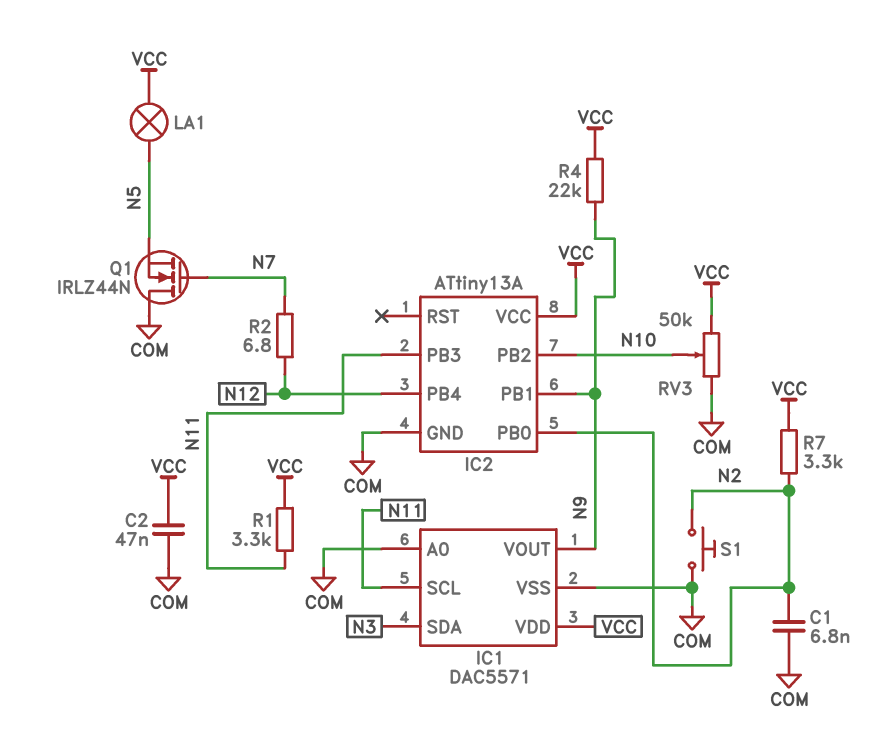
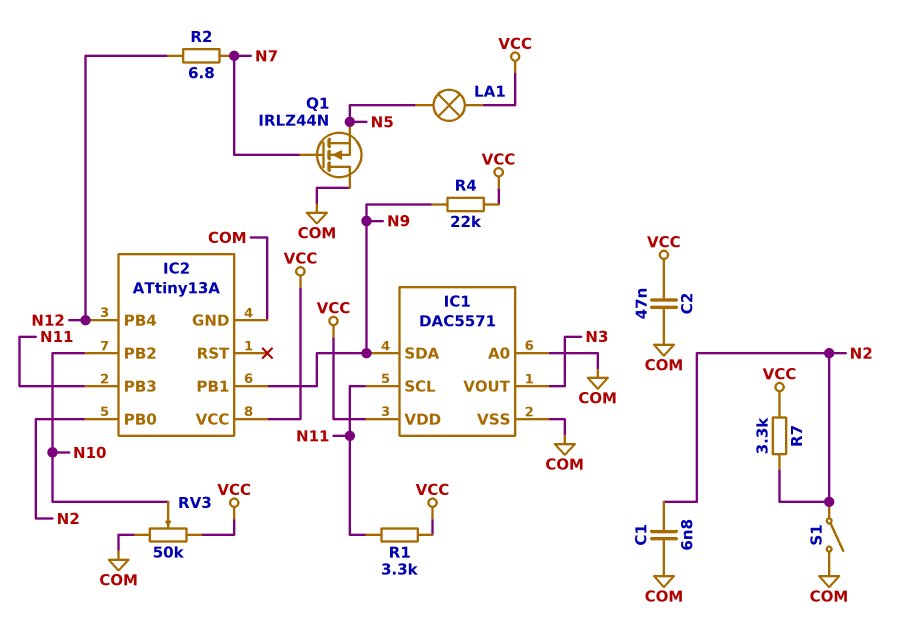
IC1 pin SDA: N3 -> N9
IC1 pin VOUT: N9 -> N3
S1: button (COM, N2) -> switch (COM, N2)

